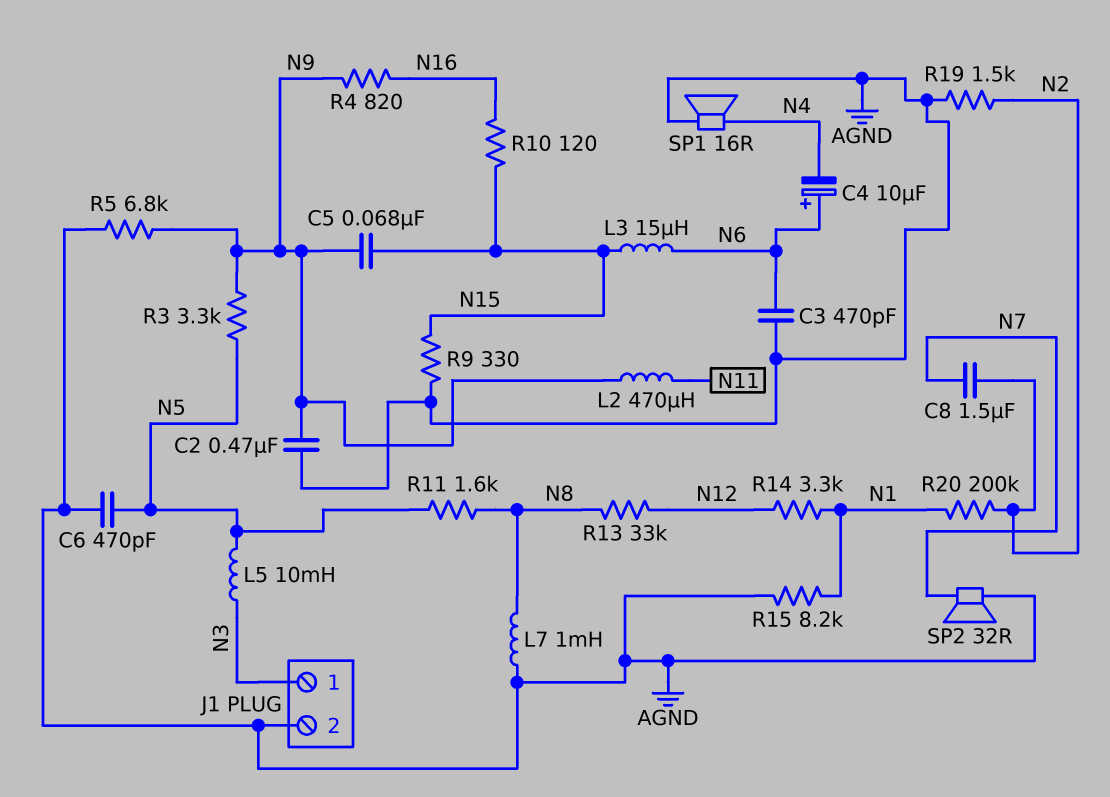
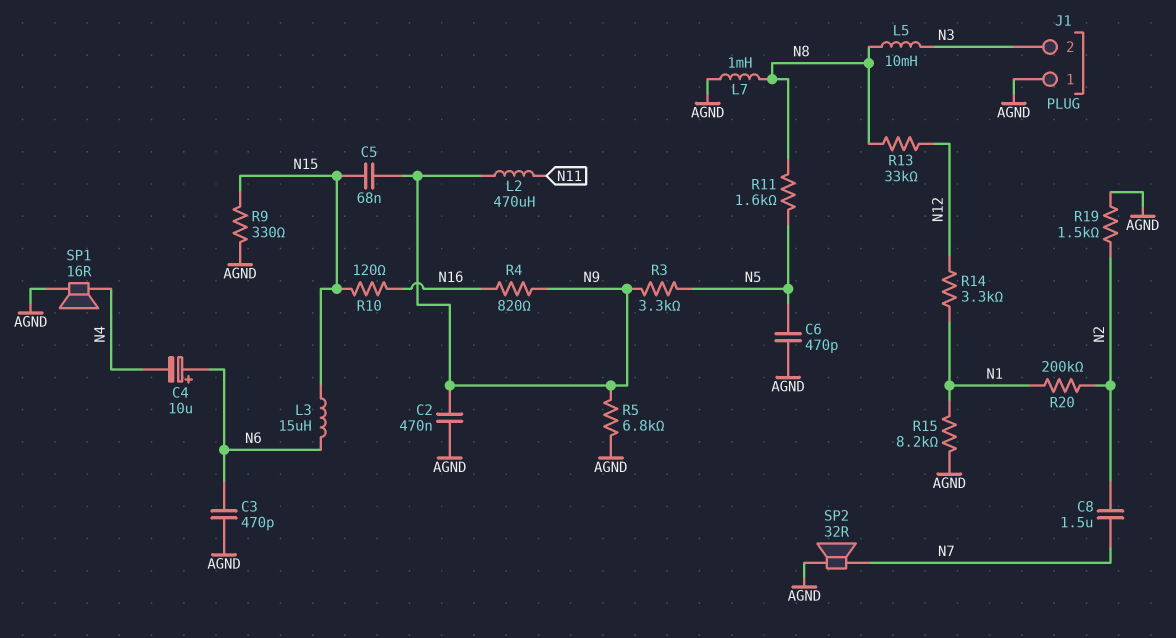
J1 pin 1: N3 -> AGND
J1 pin 2: AGND -> N3
L5: 10mH (N3, N5) -> 10mH (N3, N8)

